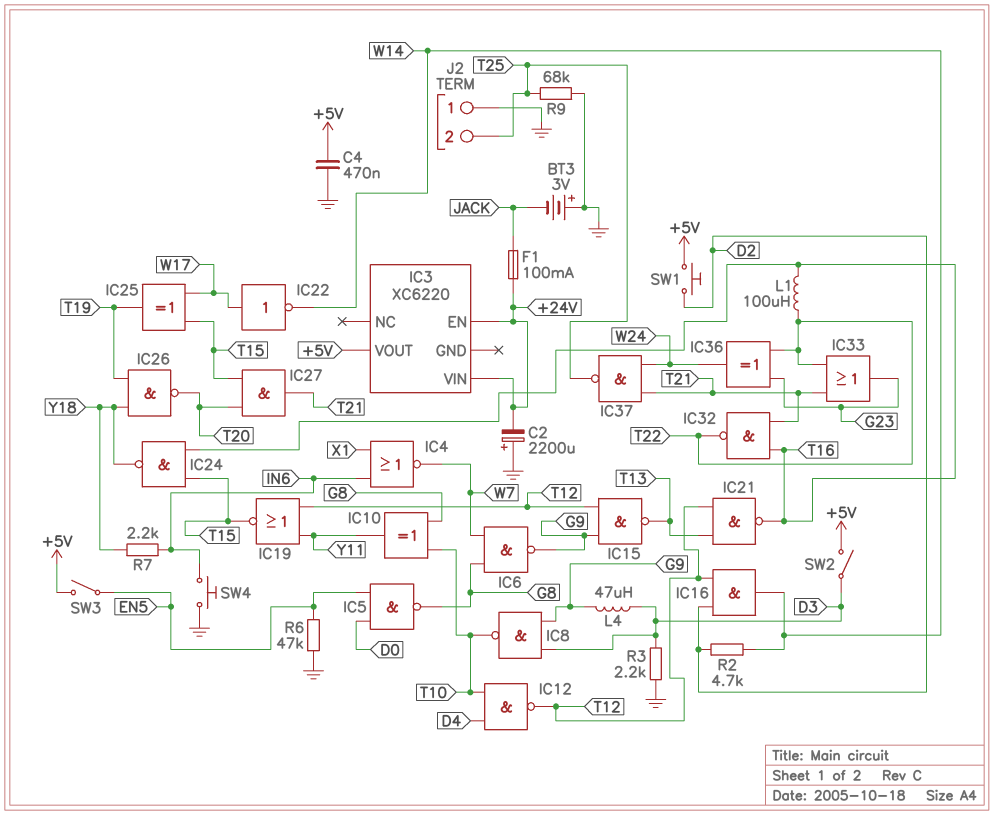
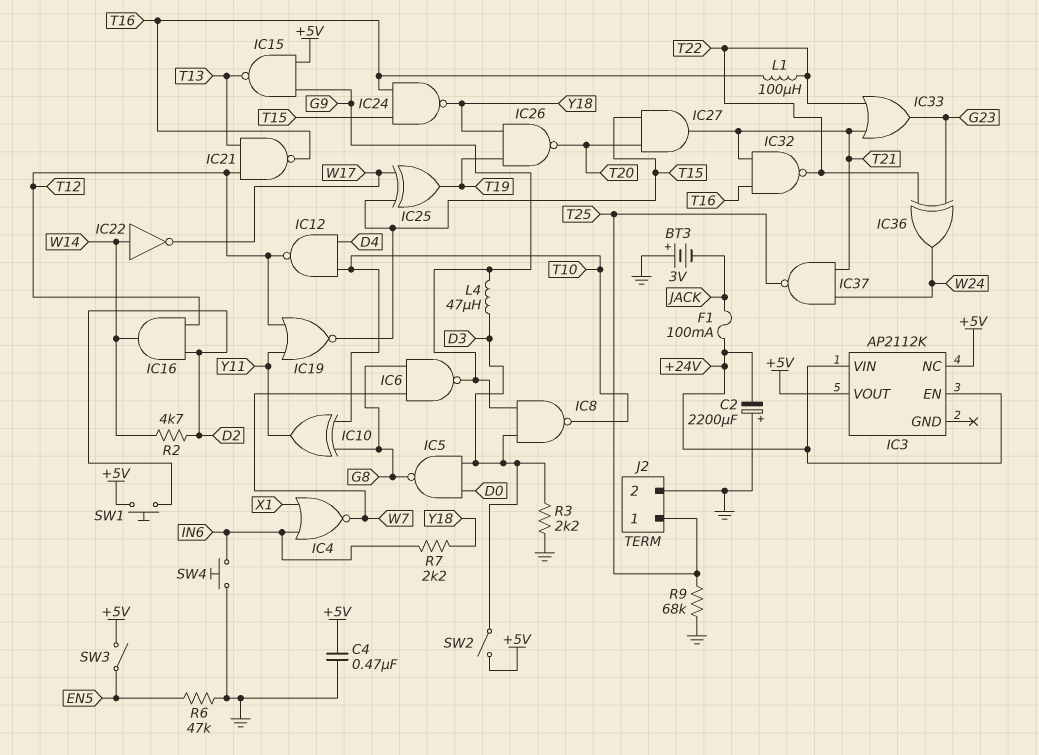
IC3: XC6220 -> AP2112K
IC3 pin NC: none -> +5V
IC5: NAND (in D0, in EN5, out G8) -> NAND (in D0, in D3, out G8)
IC15: NAND (in G9, in T12, out T13) -> NAND (in +5V, in G9, out T13)
IC22: NOT (in W17, out W14) -> NOT (in W14, out W17)
J2 pin 1: GND -> T25
J2 pin 2: T25 -> GND

